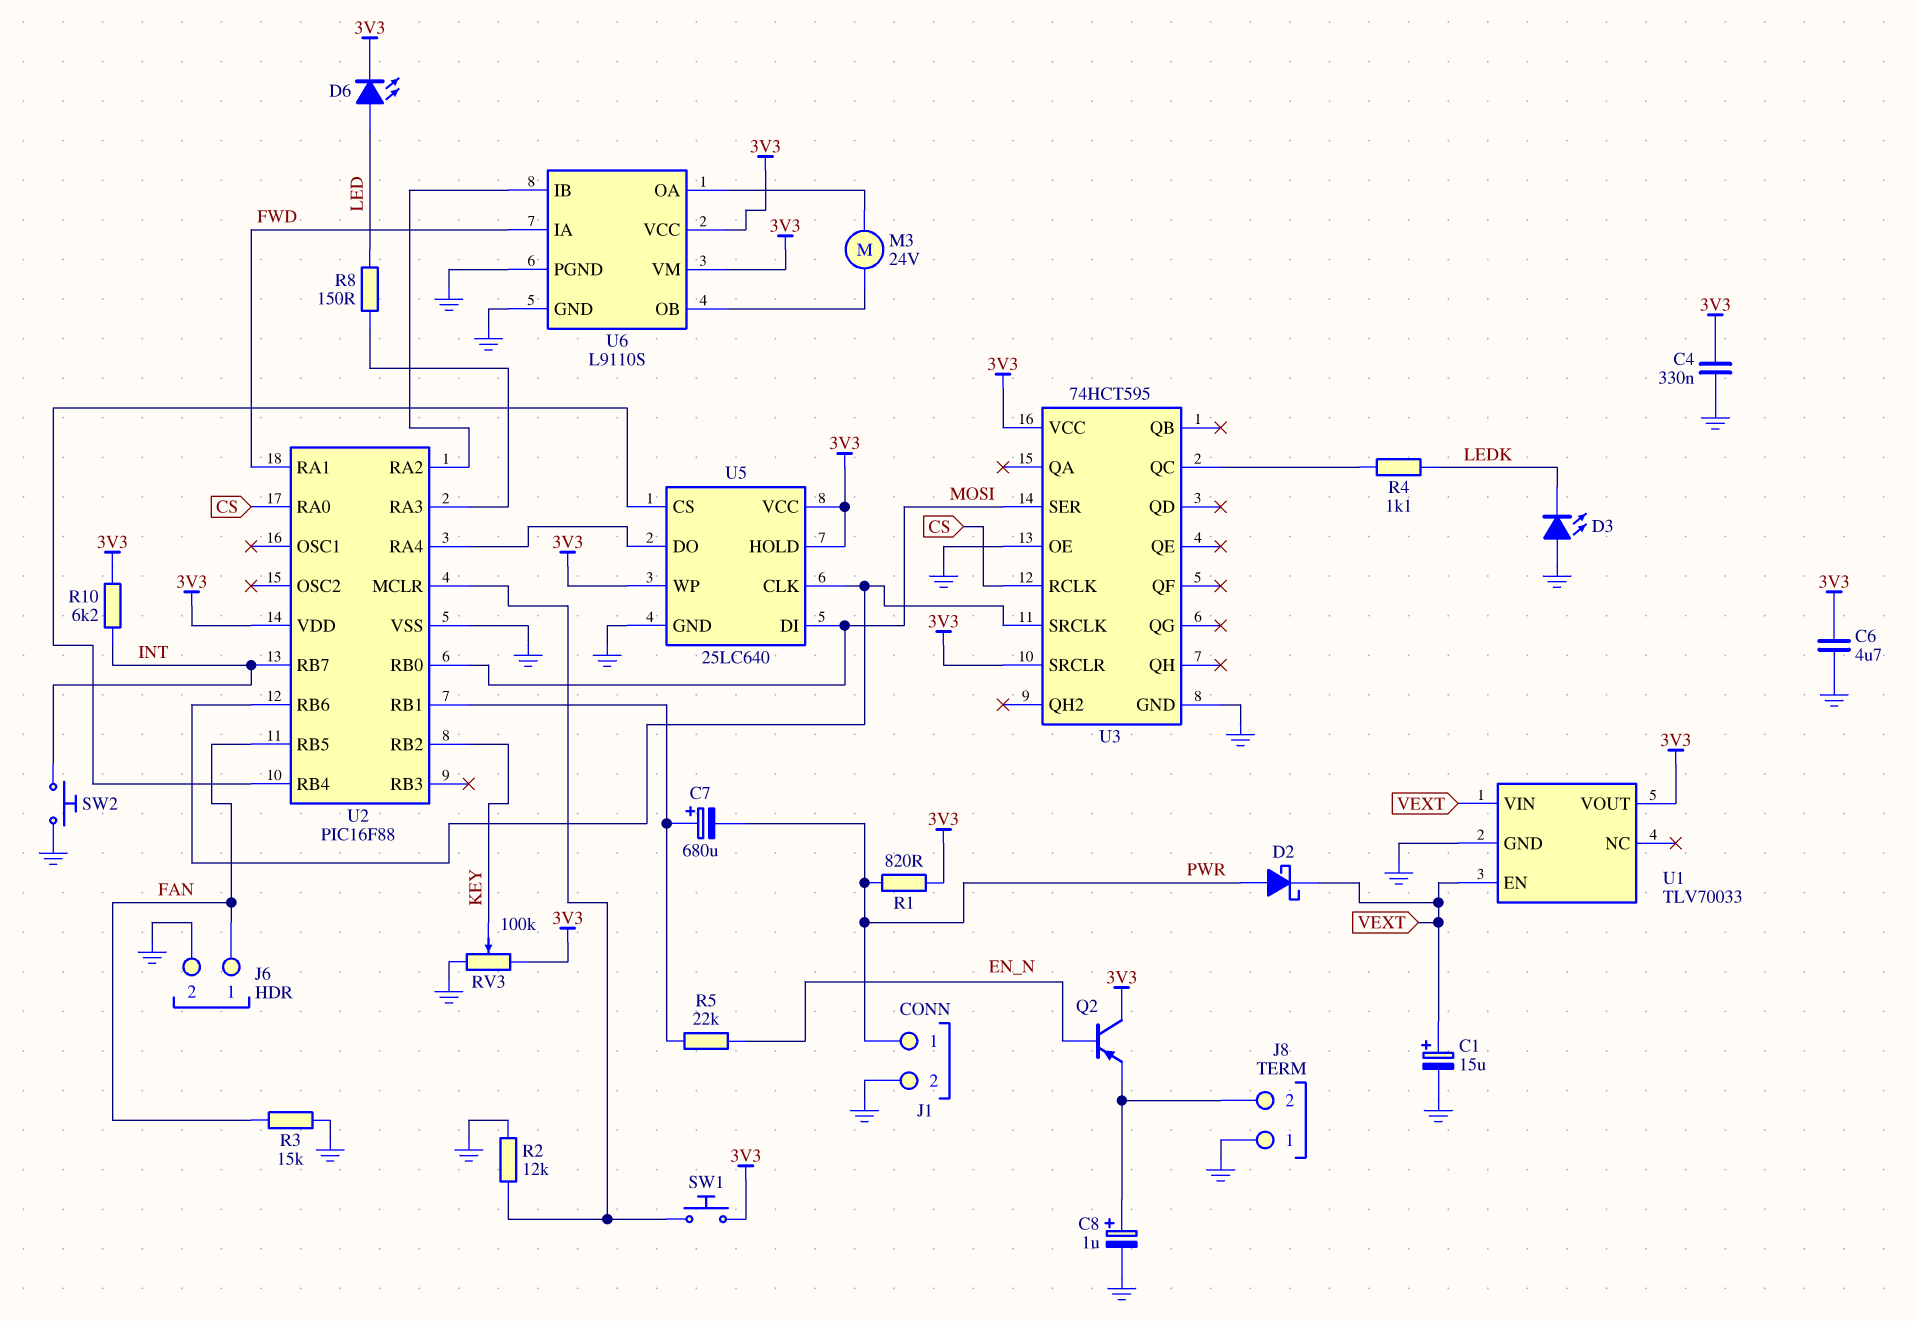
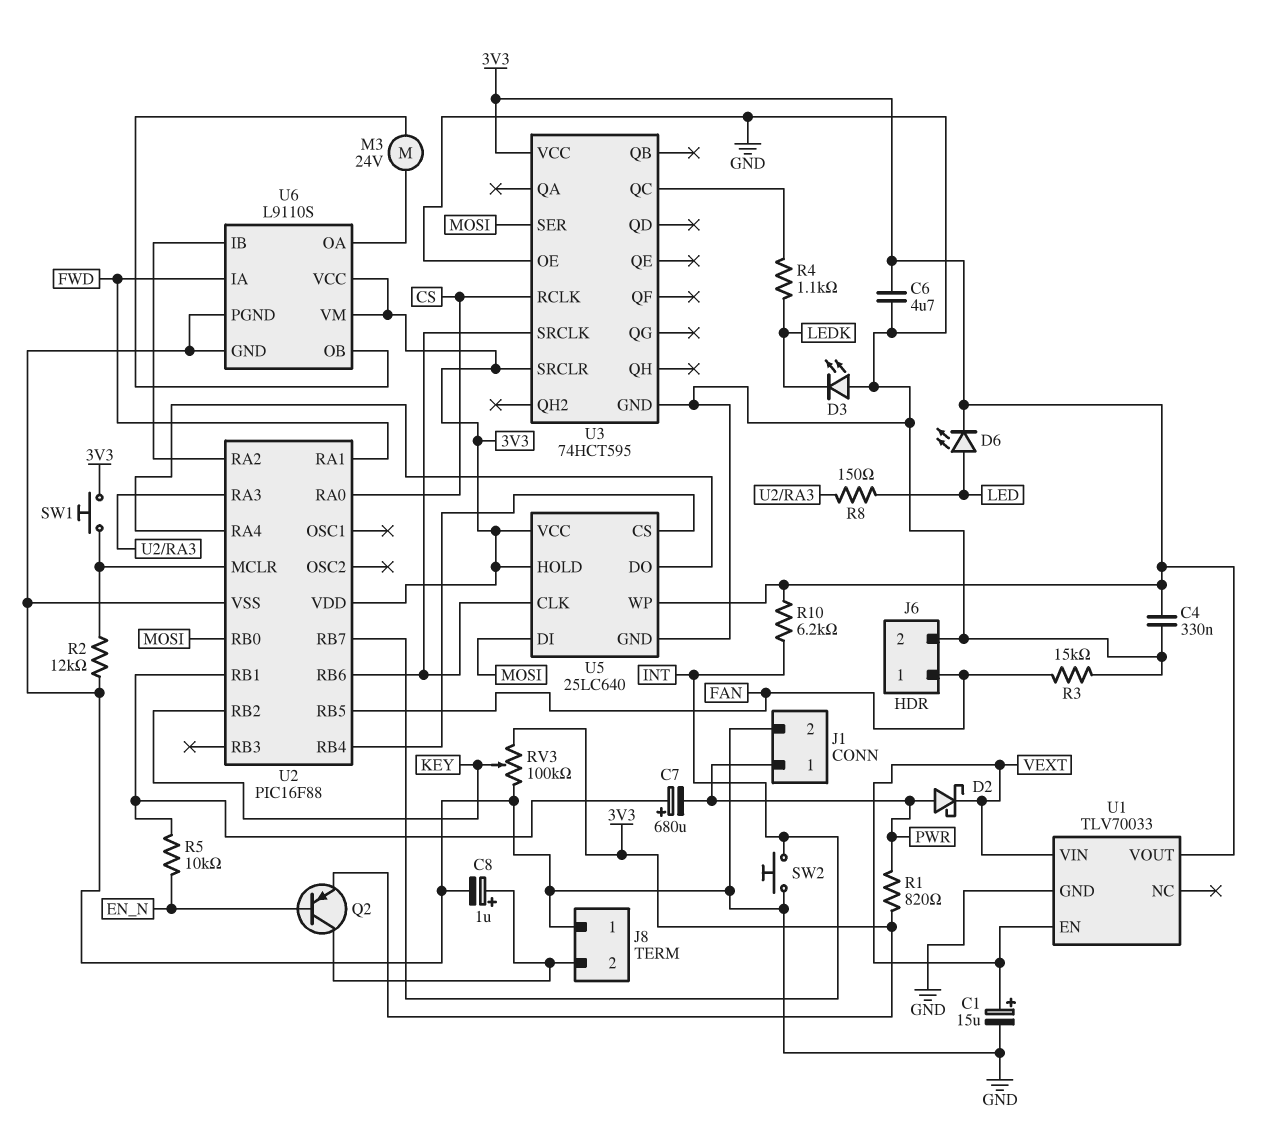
Q2: PNP (B EN_N, C 3V3, E J8/2) -> PNP (B EN_N, C J8/2, E 3V3)
R5: 22k (EN_N, U2/RB1) -> 10k (EN_N, U2/RB1)

